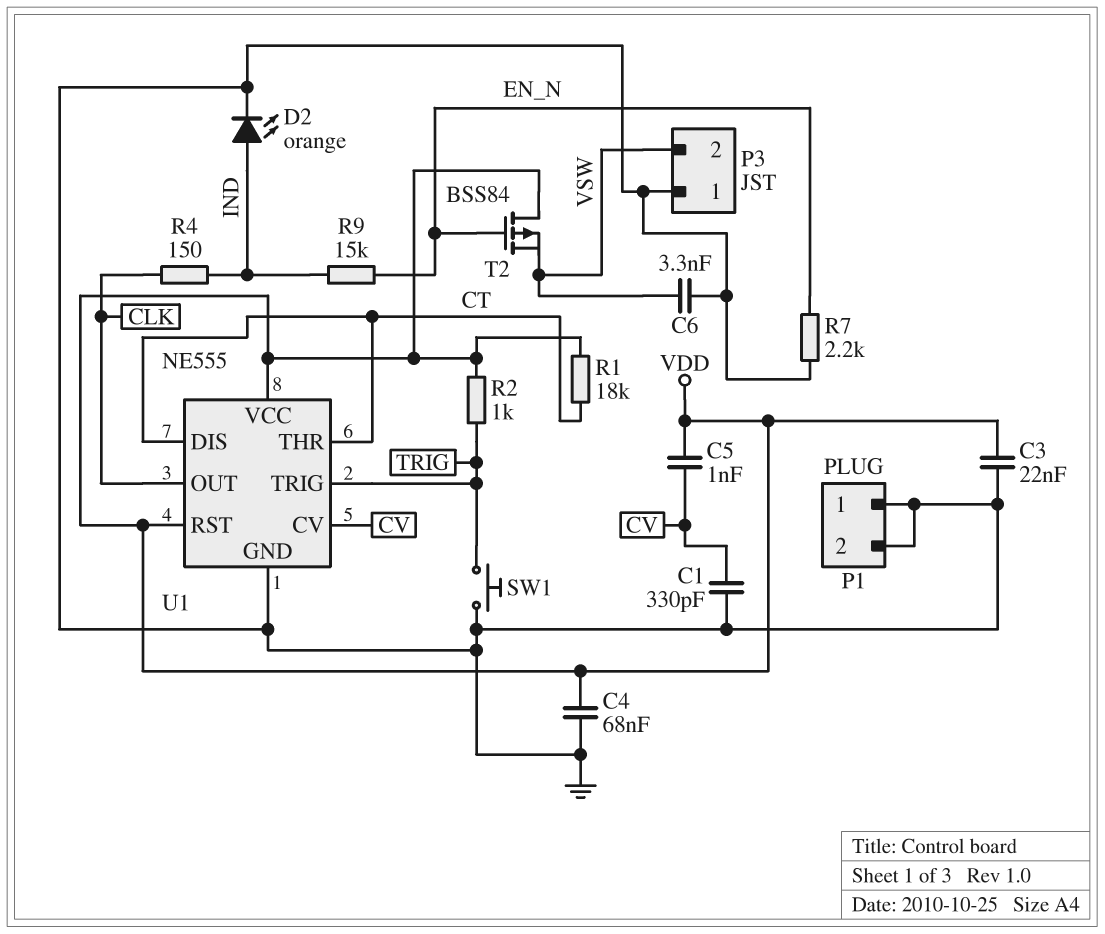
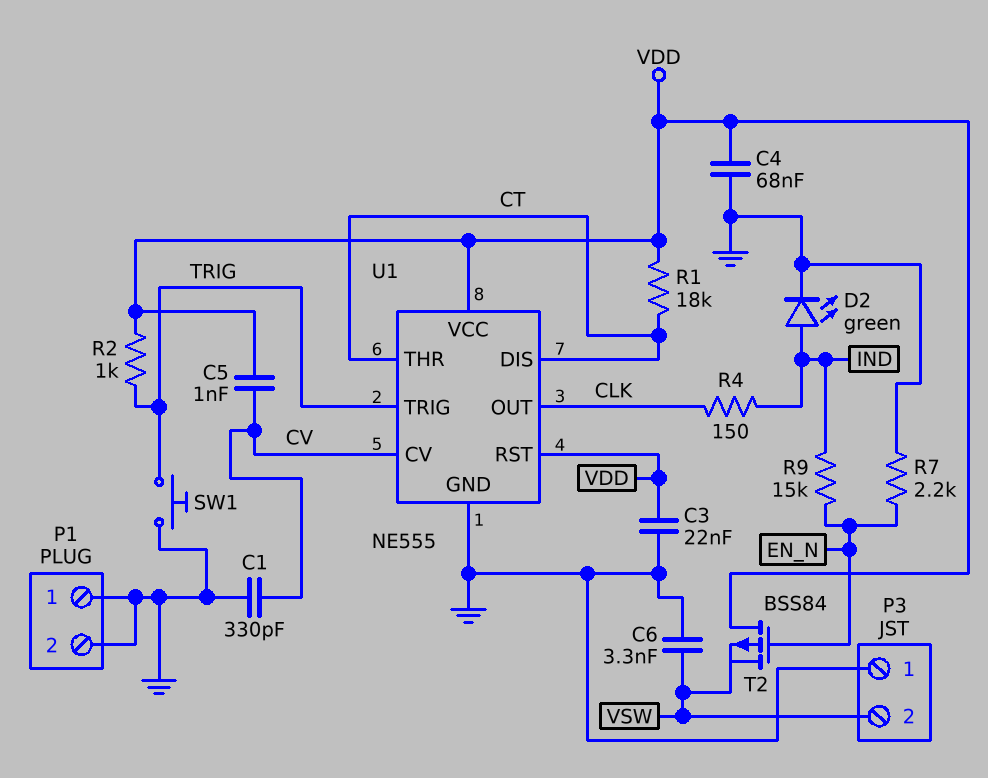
D2: LED orange (A IND, K GND) -> LED green (A IND, K GND)

